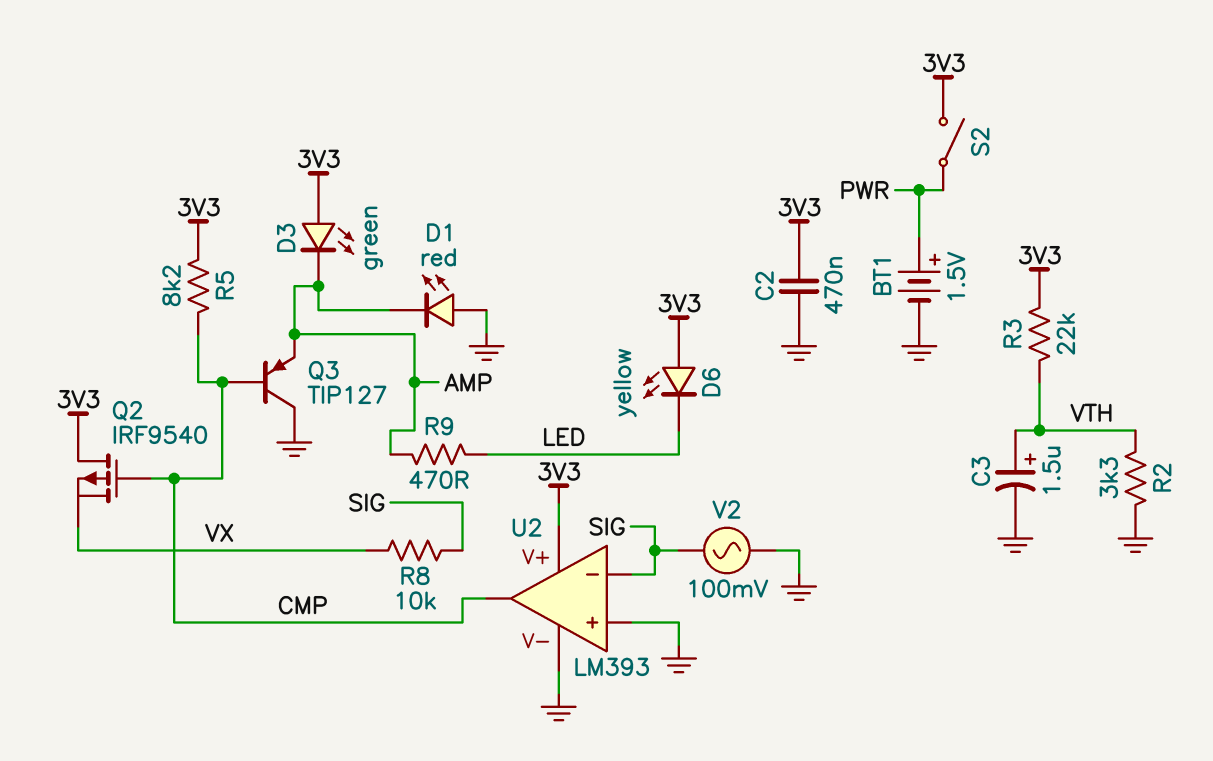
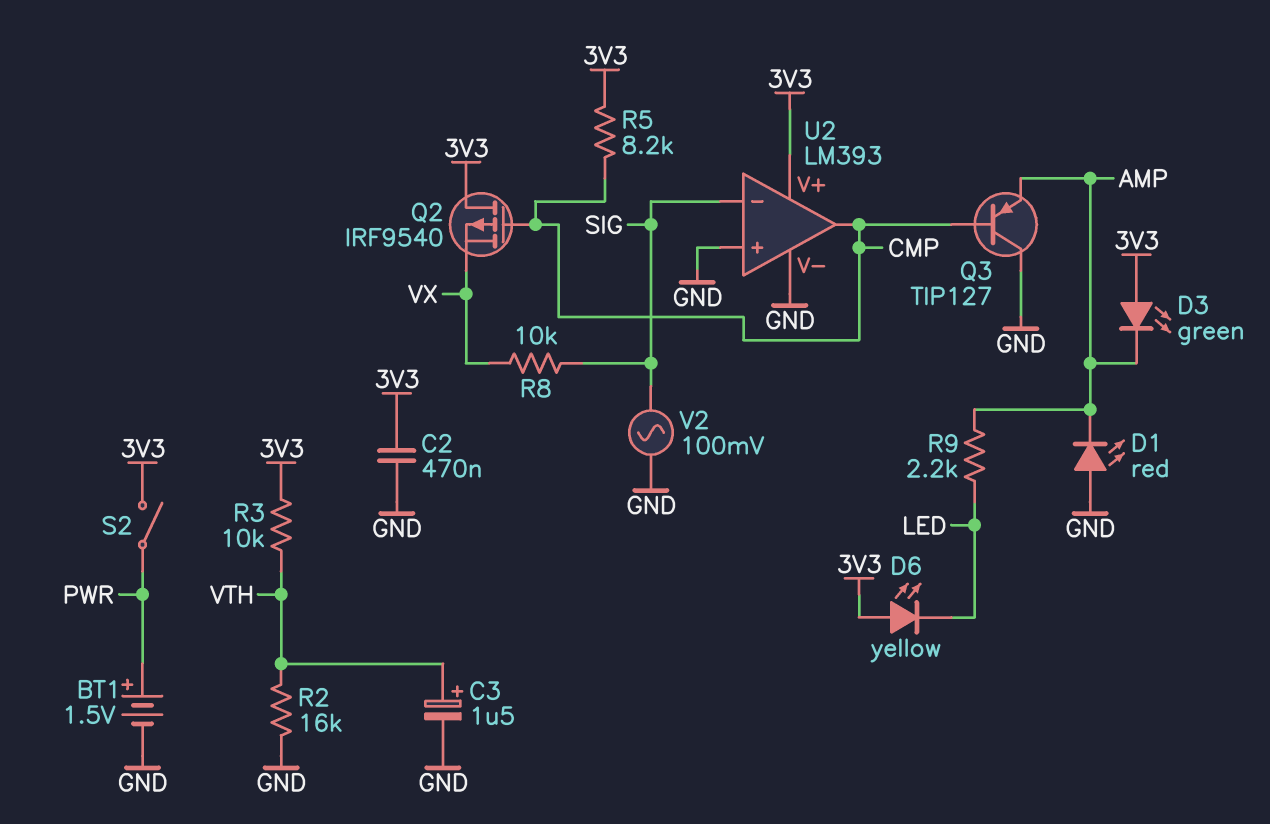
R2: 3.3k (GND, VTH) -> 16k (GND, VTH)
R3: 22k (3V3, VTH) -> 10k (3V3, VTH)
R9: 470 (AMP, LED) -> 2.2k (AMP, LED)

